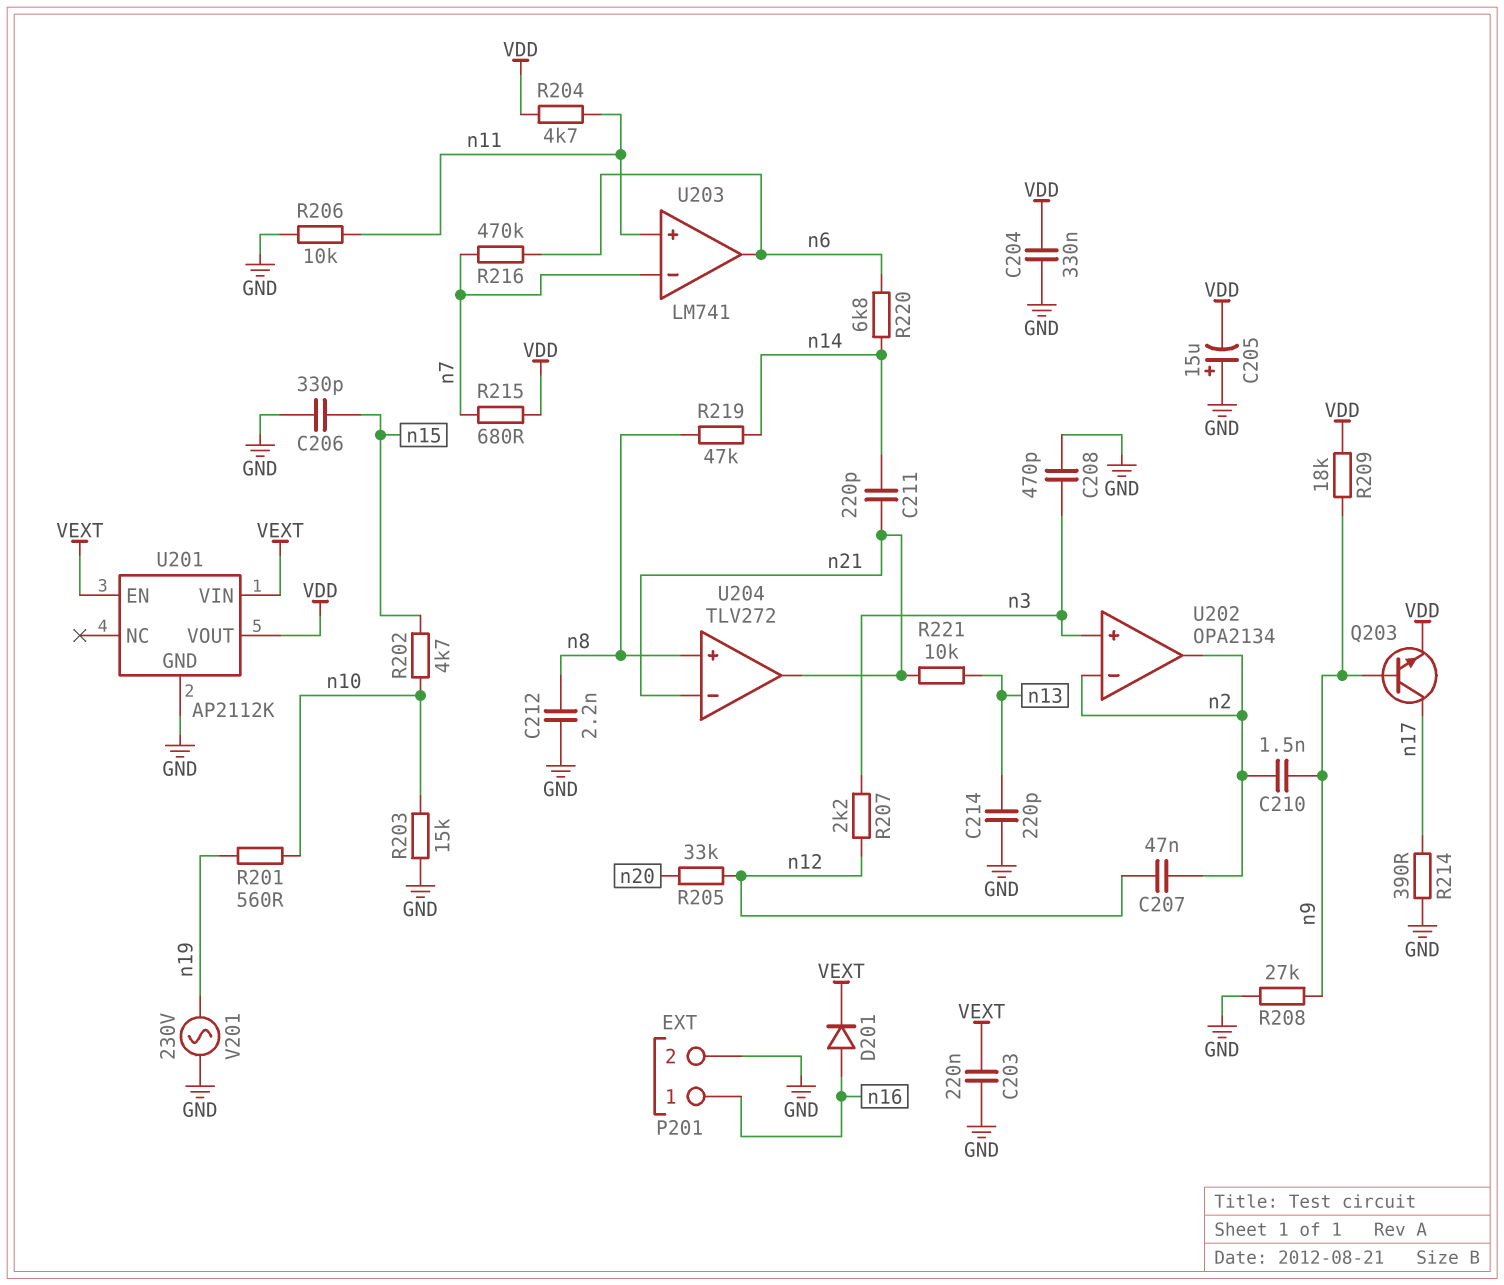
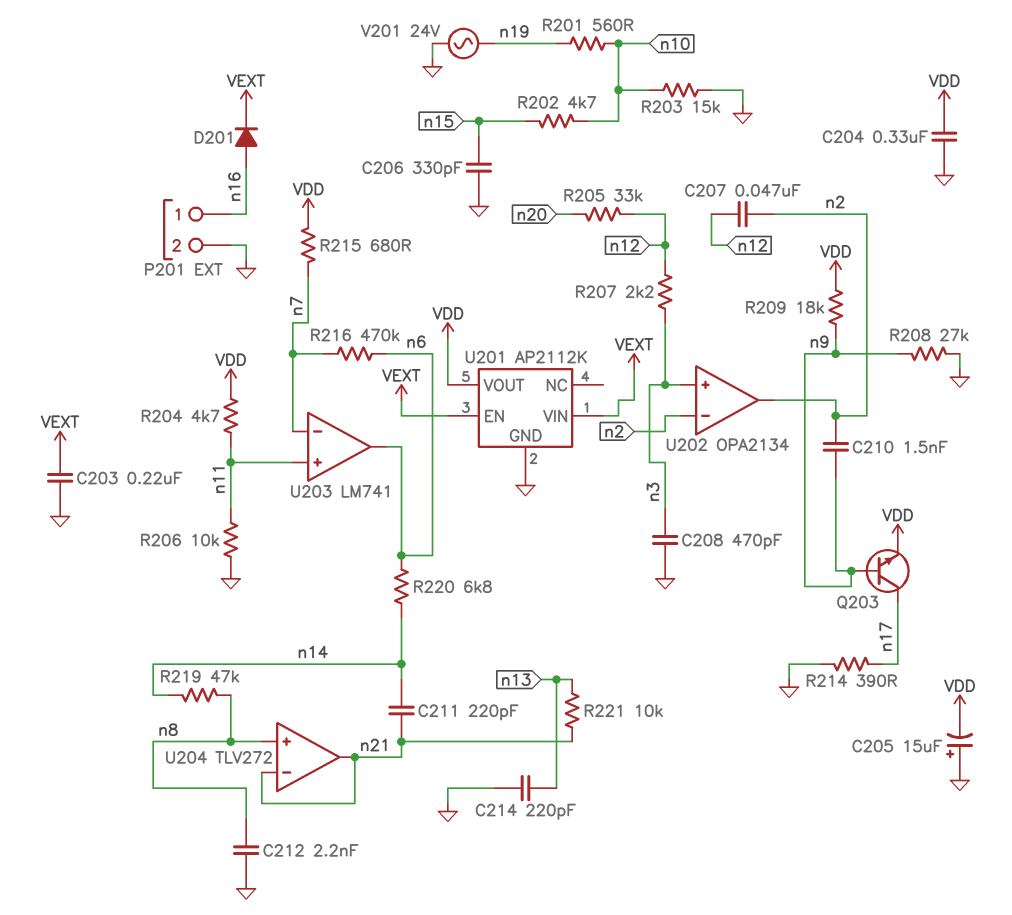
V201: AC 230V (GND, n19) -> AC 24V (GND, n19)

